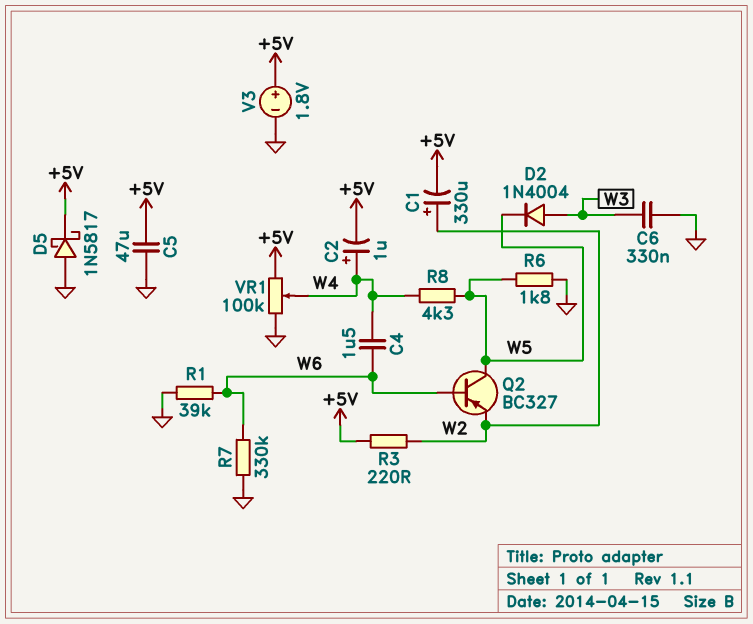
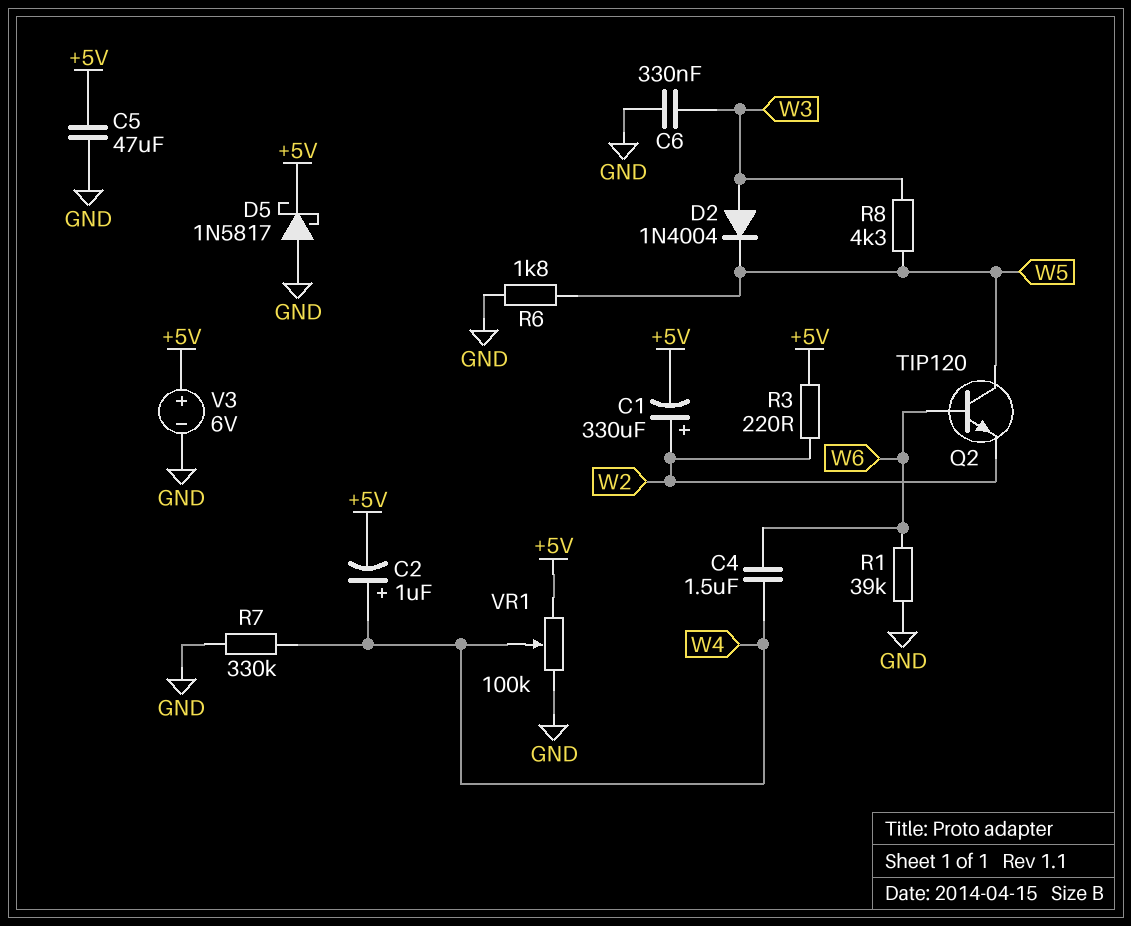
Q2: PNP BC327 (B W6, C W5, E W2) -> NPN TIP120 (B W6, C W5, E W2)
R7: 330k (GND, W6) -> 330k (GND, W4)
R8: 4.3k (W4, W5) -> 4.3k (W3, W5)
V3: 1.8V (plus +5V, minus GND) -> 6V (plus +5V, minus GND)

